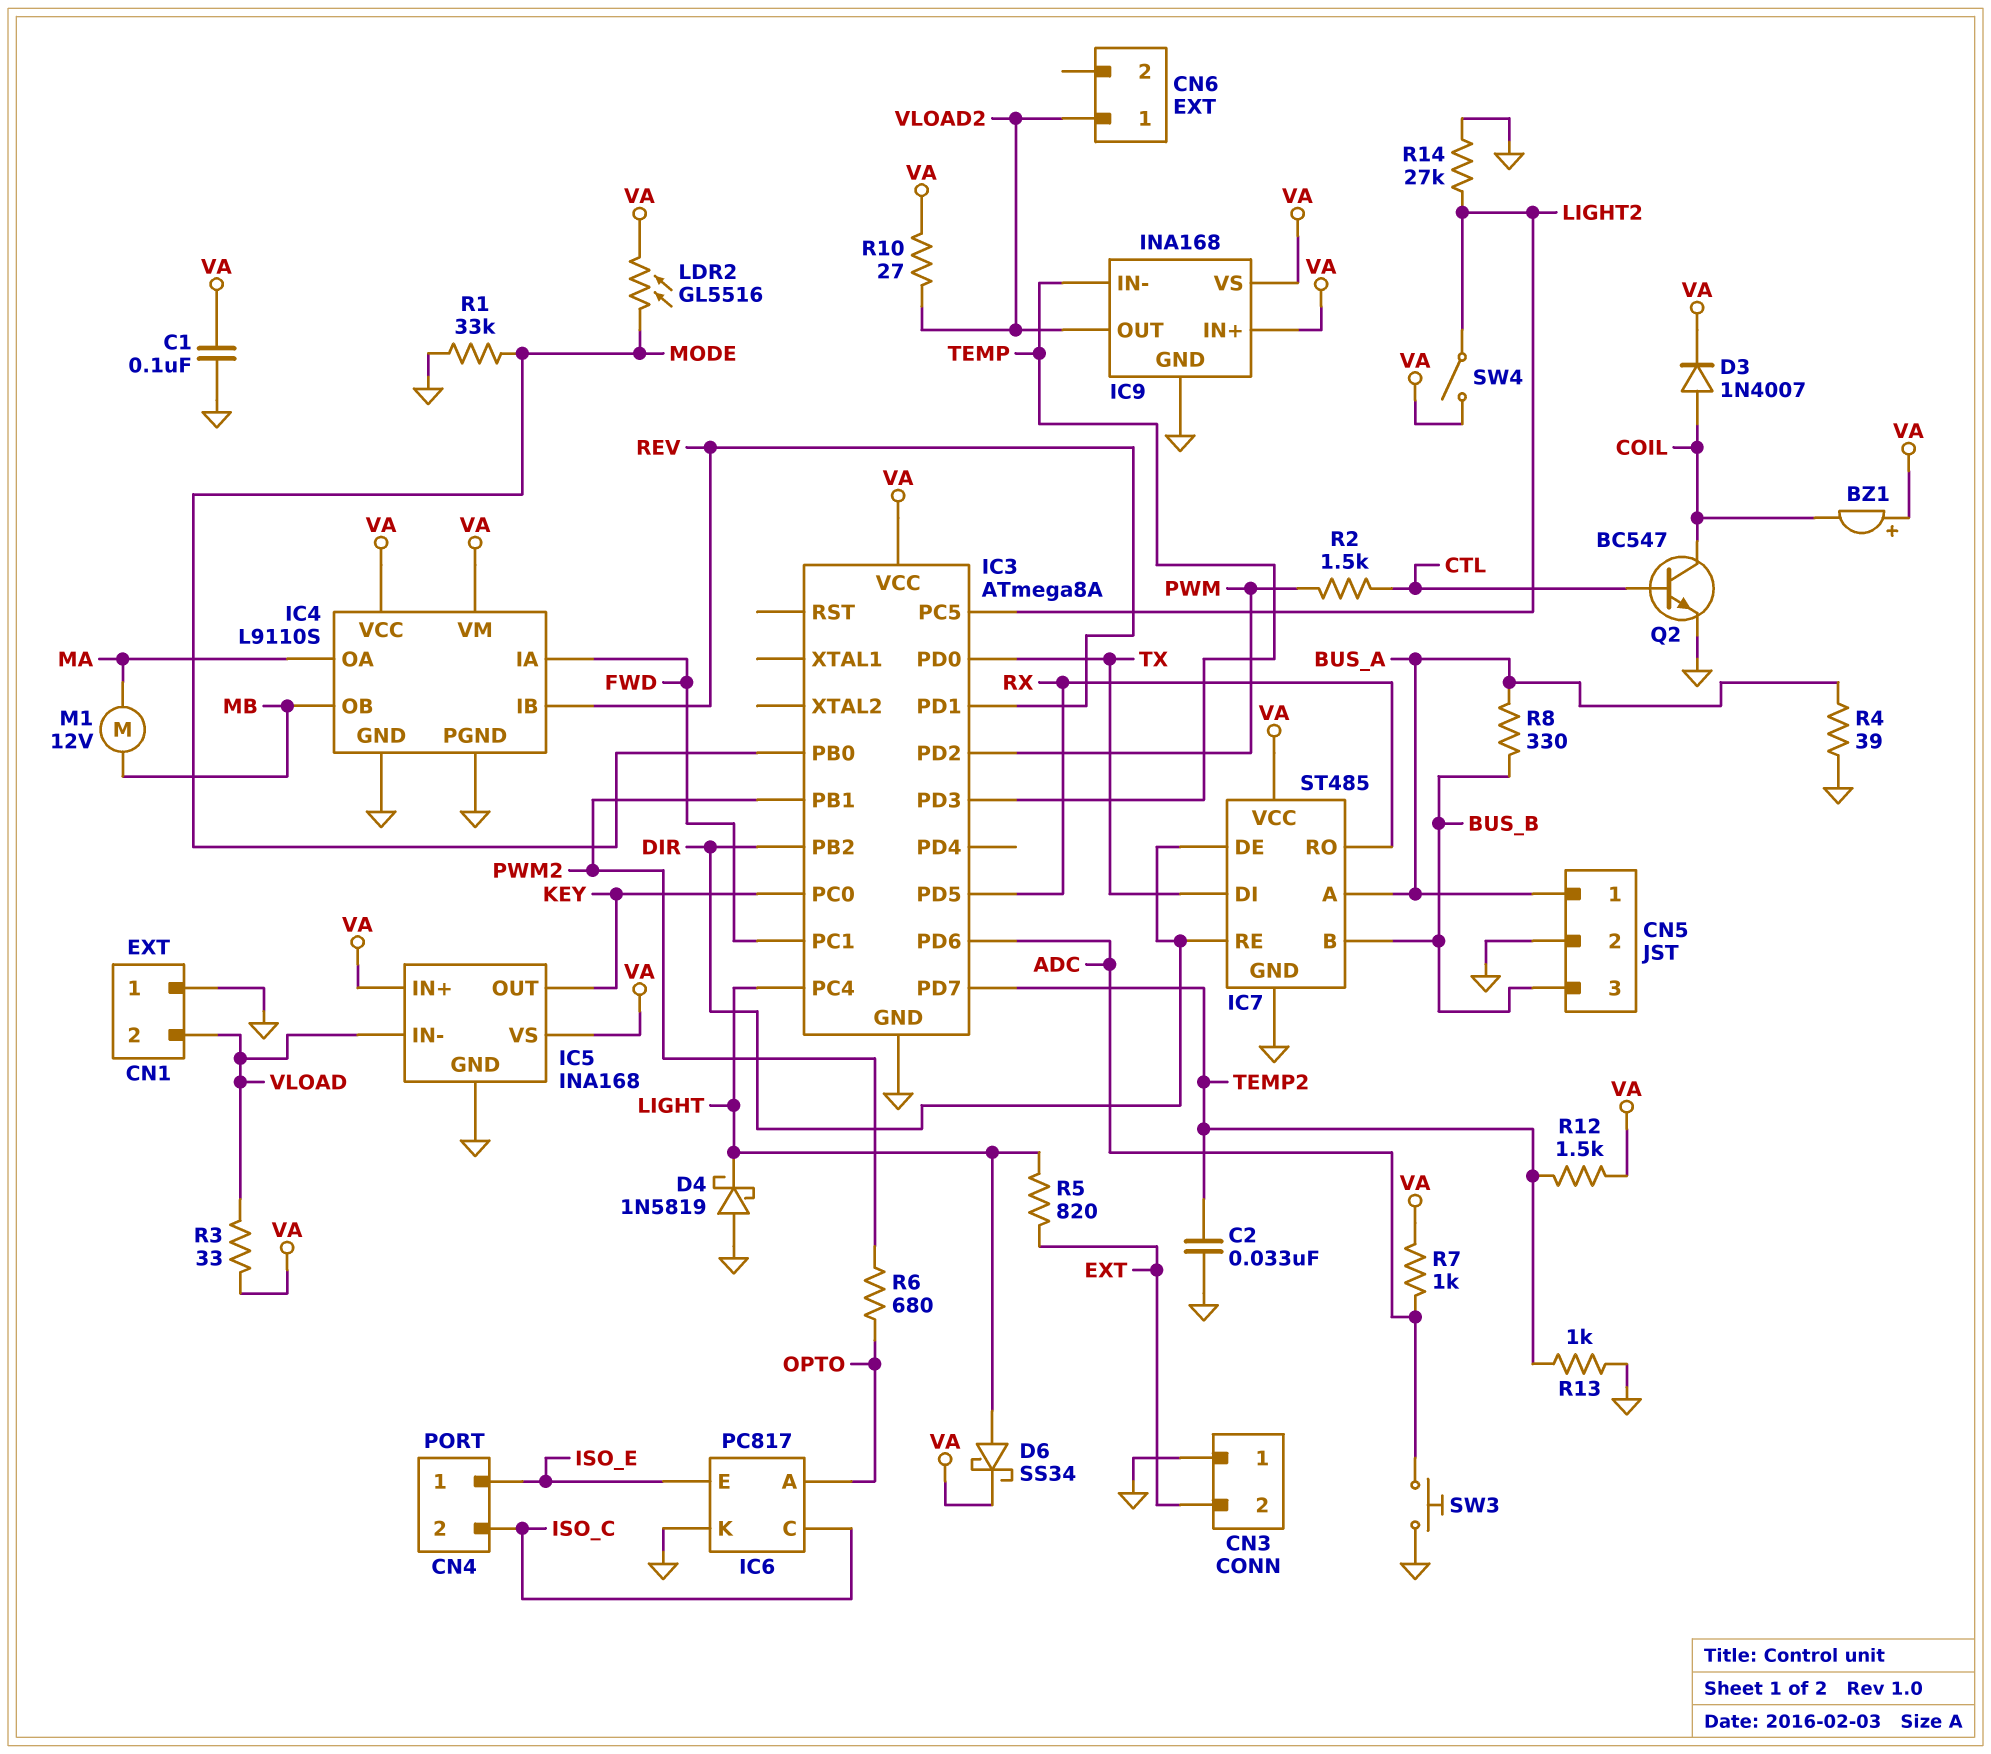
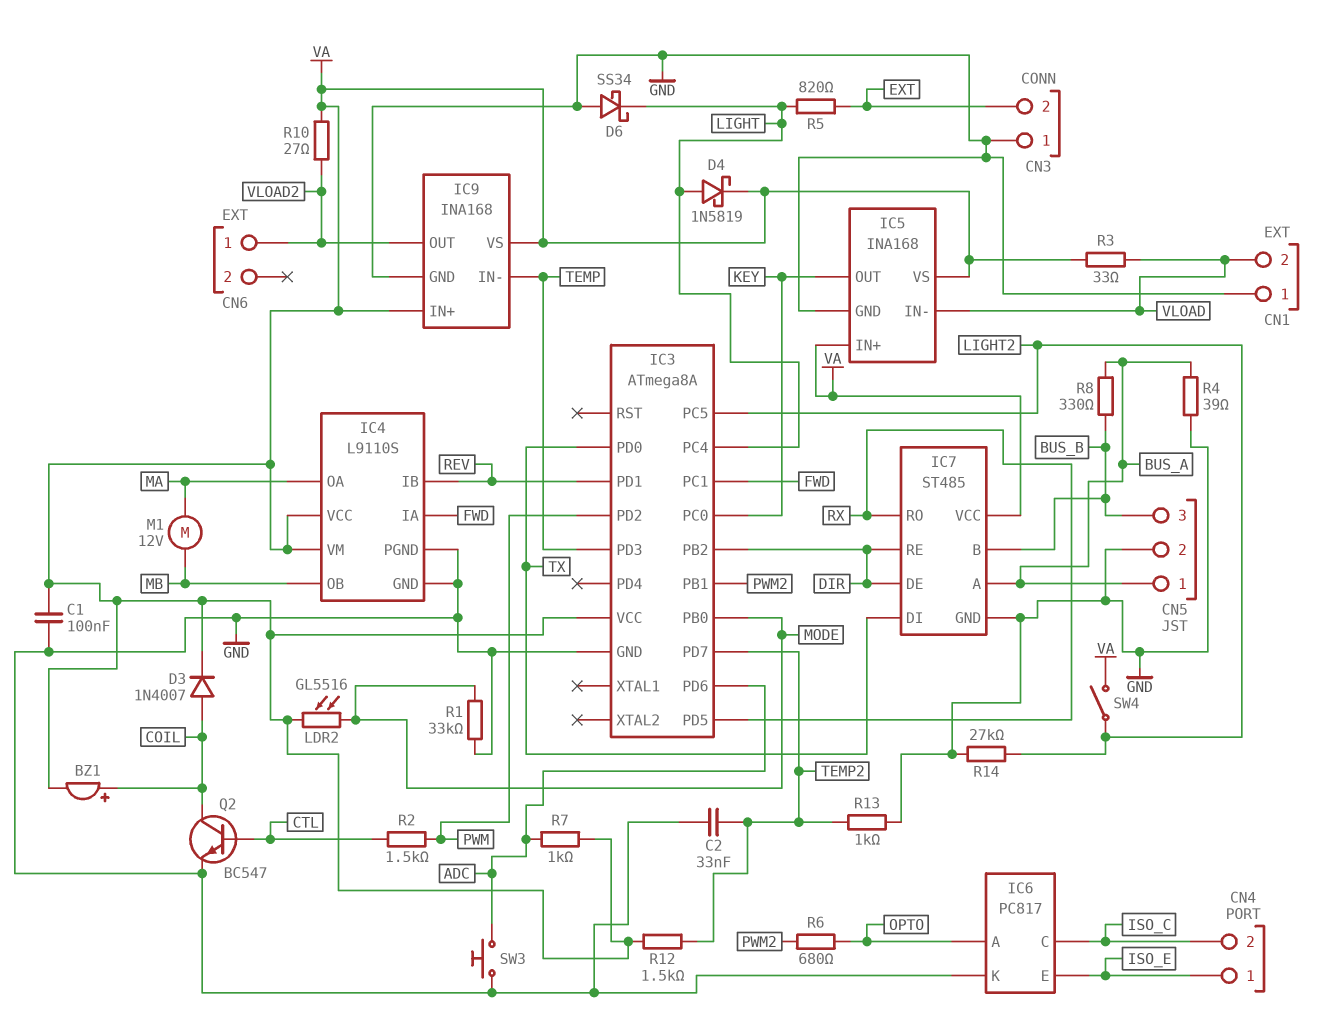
BZ1: buzzer (plus VA, minus COIL) -> buzzer (plus COIL, minus VA)
D4: schottky 1N5819 (A GND, K LIGHT) -> schottky 1N5819 (A LIGHT, K VA)
D6: schottky SS34 (A LIGHT, K VA) -> schottky SS34 (A GND, K LIGHT)

